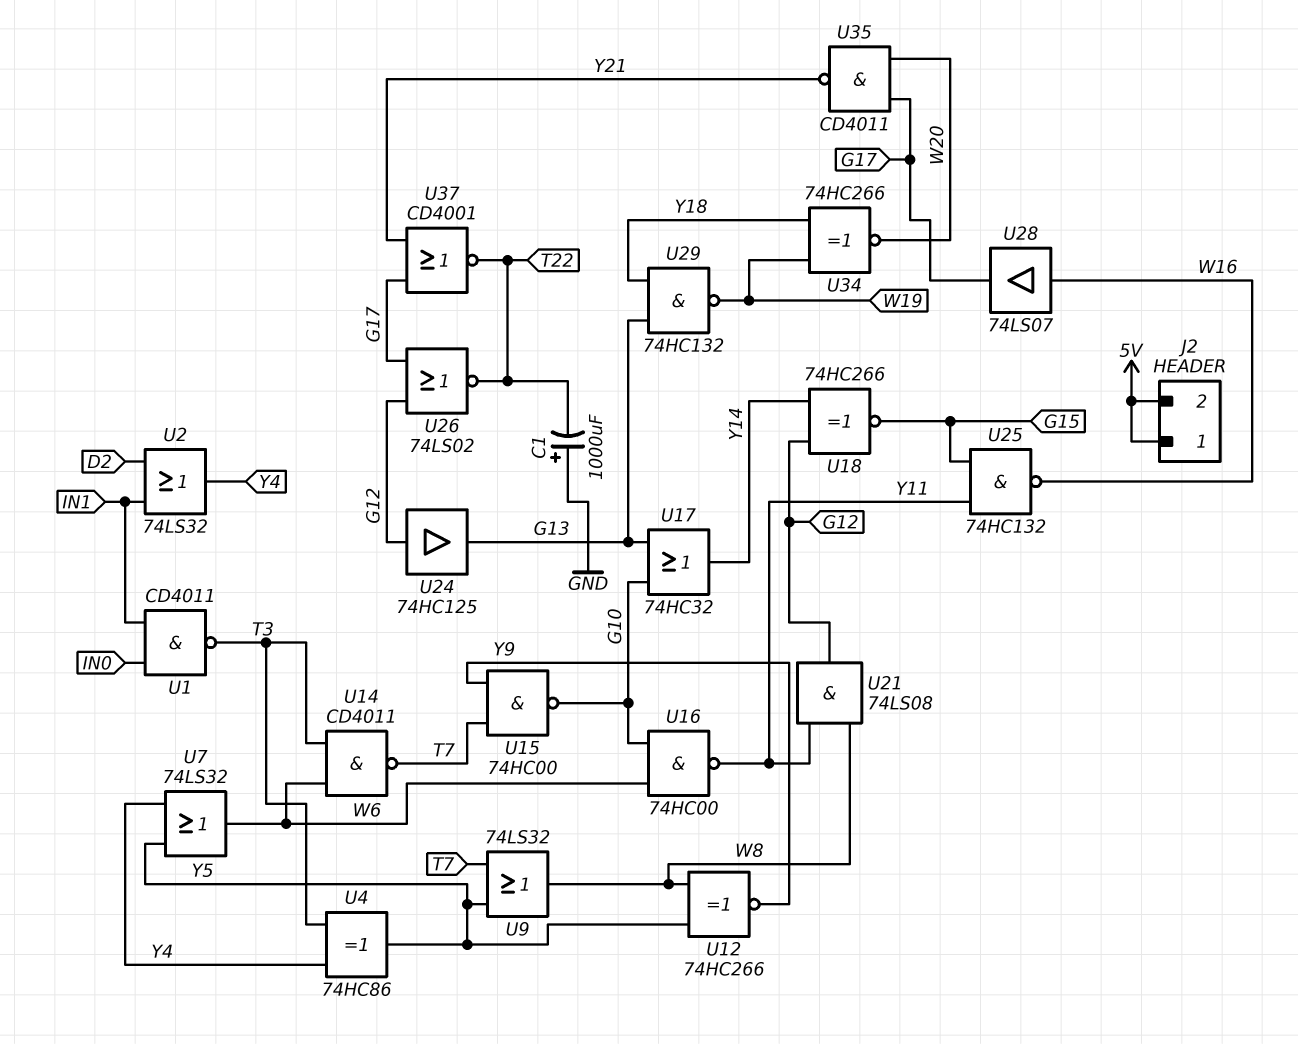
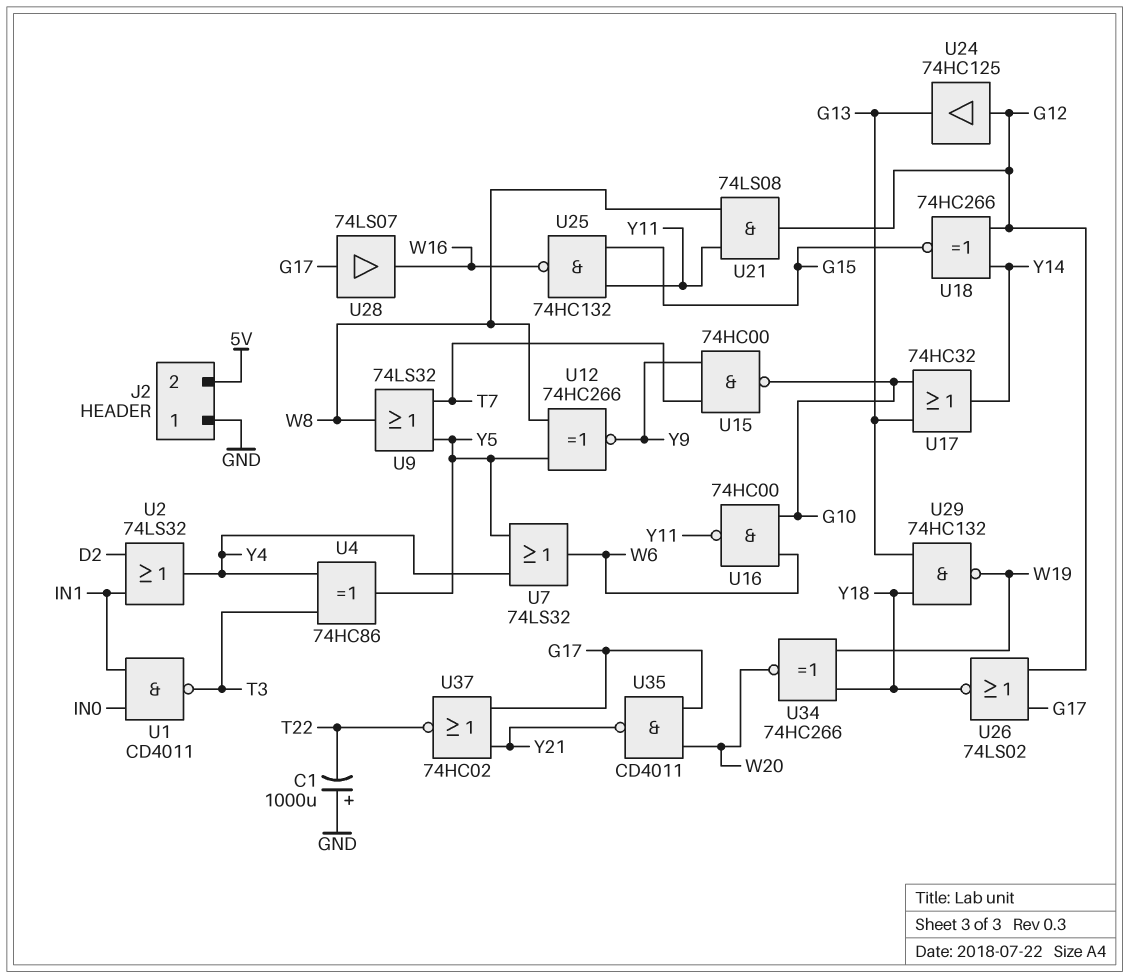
J2 pin 1: 5V -> GND
U14: NAND CD4011 (in T3, in W6, out T7) -> none
U26: NOR 74LS02 (in G12, in G17, out T22) -> NOR 74LS02 (in G12, in G17, out Y18)
U28: buffer 74LS07 (in W16, out G17) -> buffer 74LS07 (in G17, out W16)
U37: NOR CD4001 (in G17, in Y21, out T22) -> NOR 74HC02 (in G17, in Y21, out T22)

